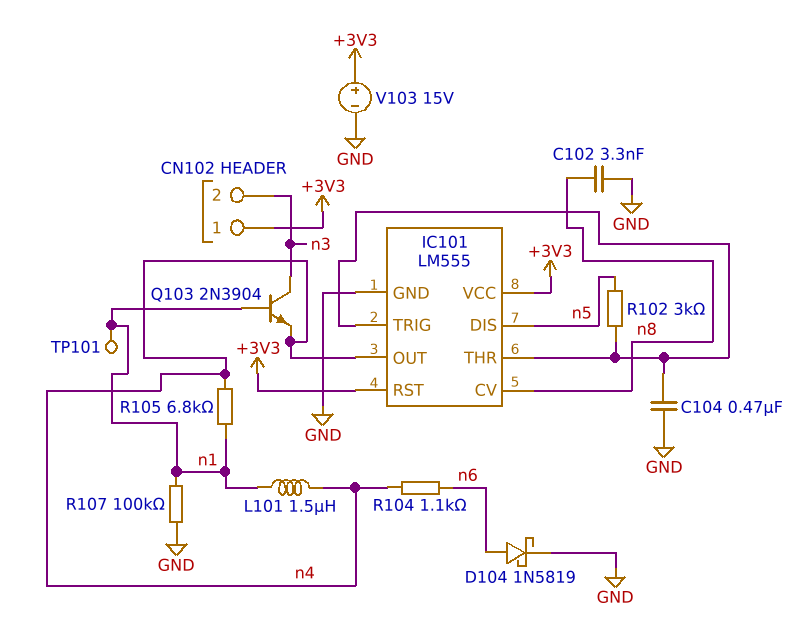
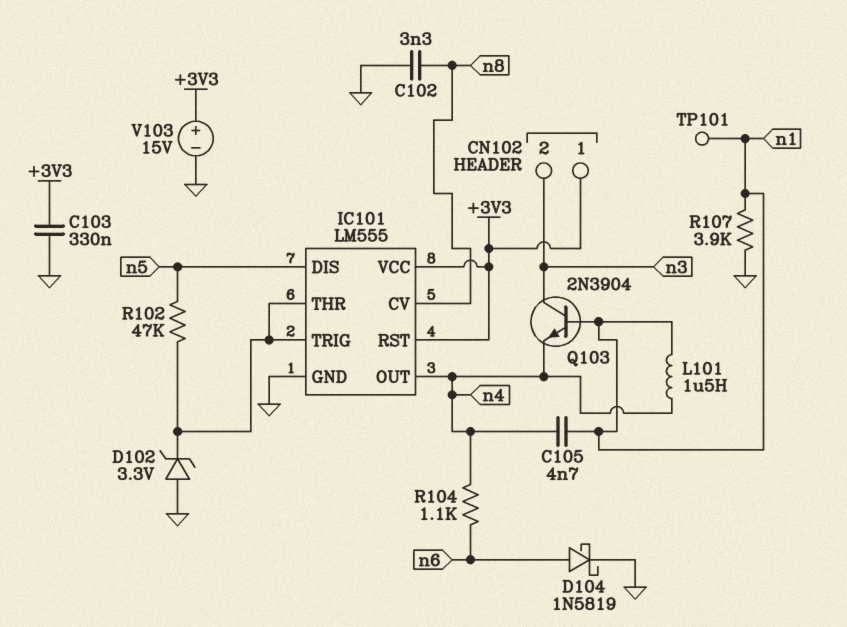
C103: none -> 330nF (+3V3, GND)
C104: 470nF (GND, IC101/THR) -> none
C105: none -> 4.7nF (n1, n4)
D102: none -> zener 3.3V (A GND, K IC101/THR)
R102: 3k (IC101/THR, n5) -> 47k (IC101/THR, n5)
R105: 6.8k (n1, n4) -> none
R107: 100k (GND, n1) -> 3.9k (GND, n1)

